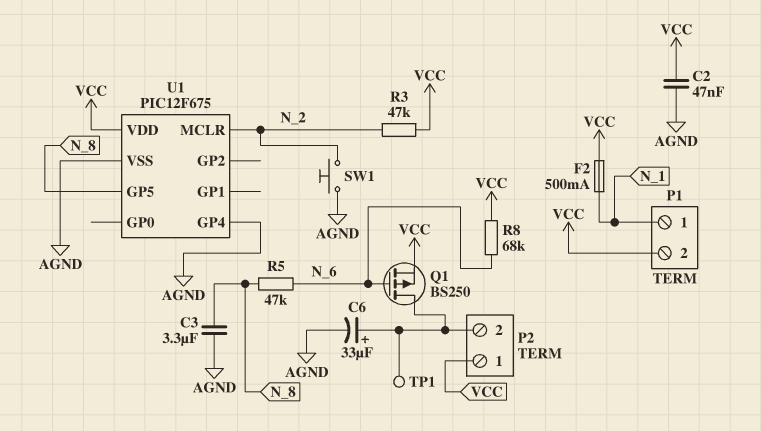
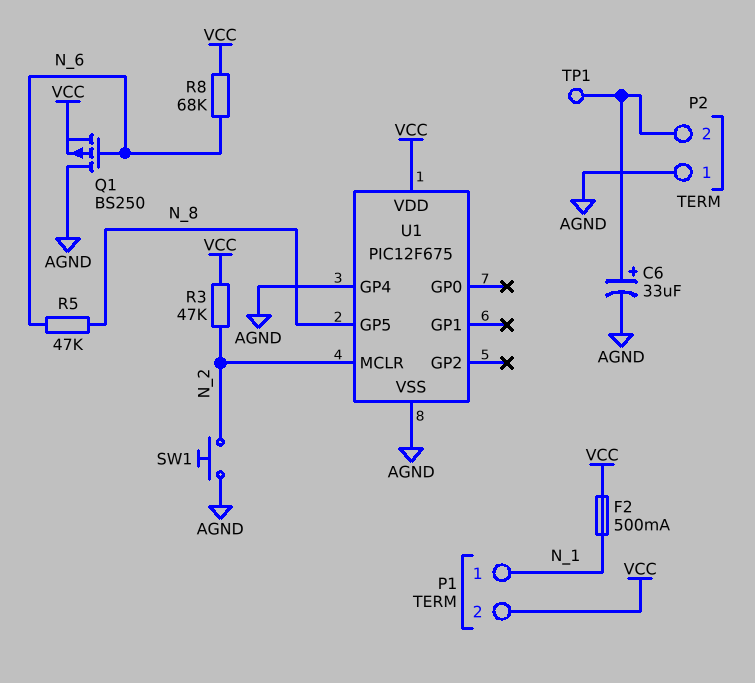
C2: 47nF (AGND, VCC) -> none
C3: 3.3uF (AGND, N_8) -> none
P2 pin 1: VCC -> AGND
Q1: PMOS BS250 (G N_6, D P2/2, S VCC) -> PMOS BS250 (G N_6, D AGND, S VCC)

